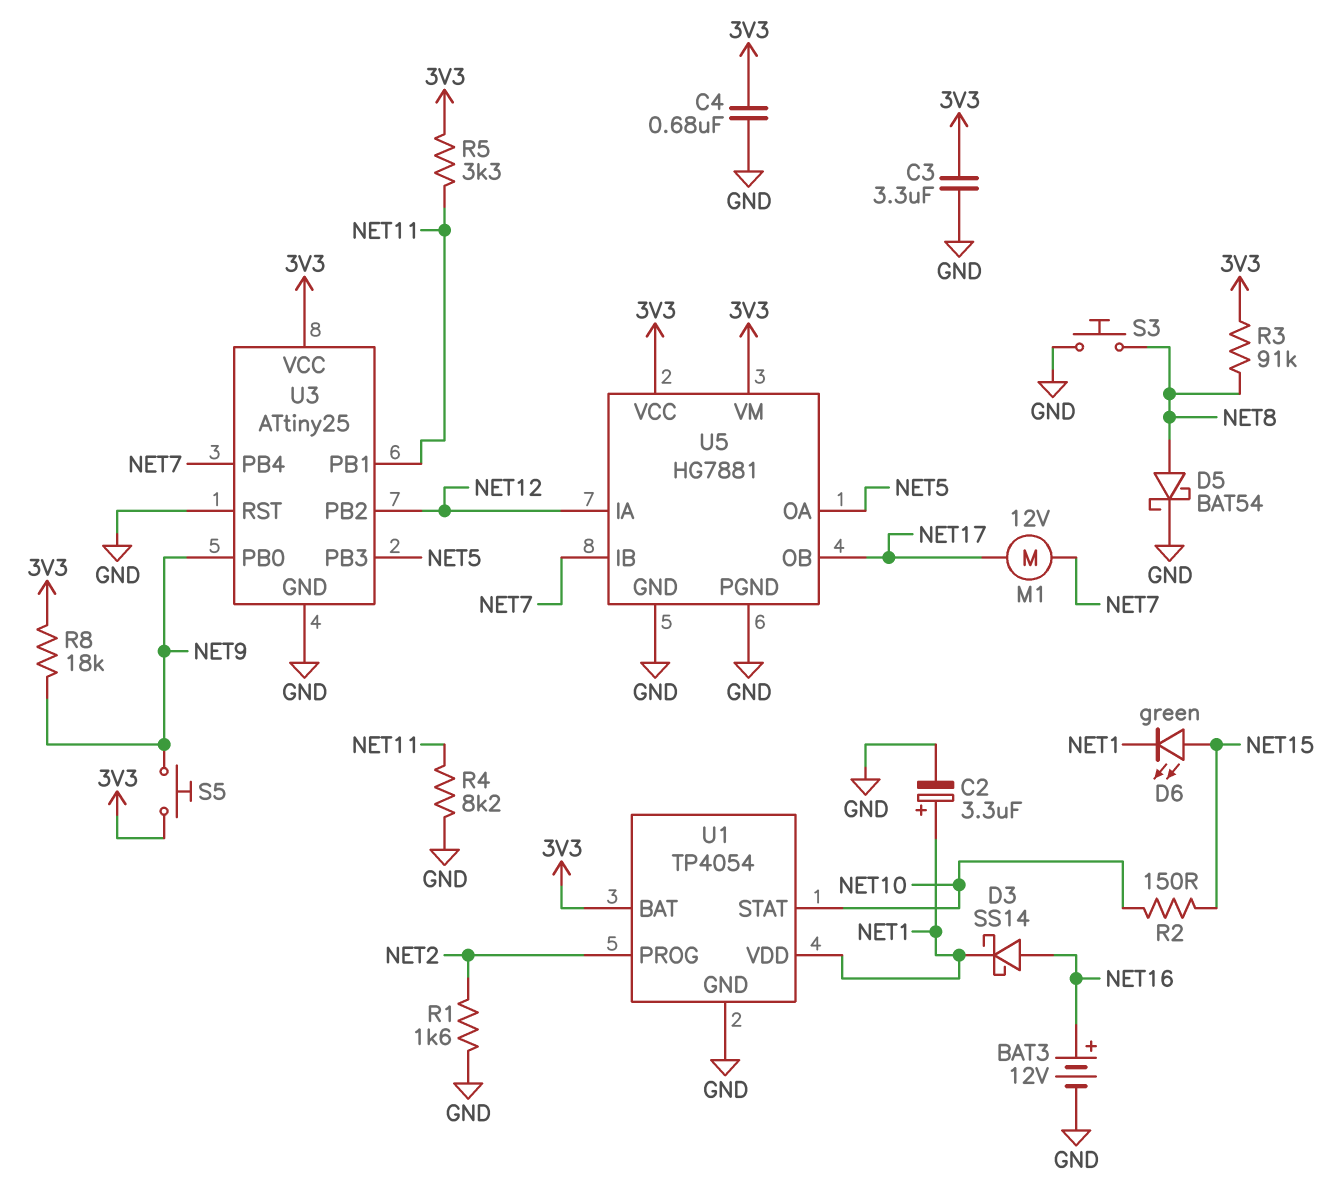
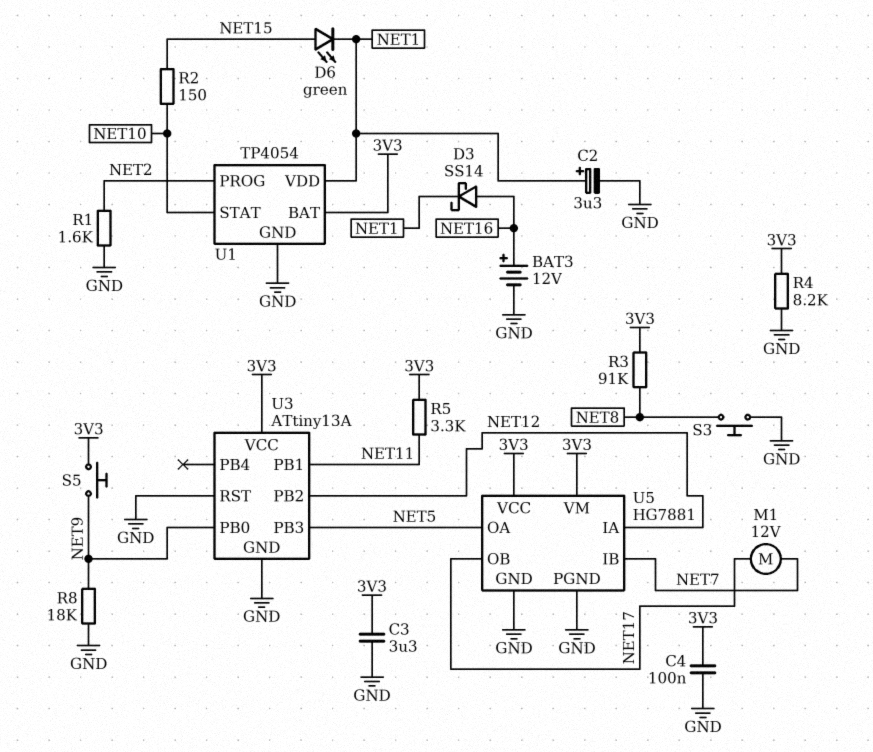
C4: 680nF (3V3, GND) -> 100nF (3V3, GND)
D5: schottky BAT54 (A NET8, K GND) -> none
R4: 8.2k (GND, NET11) -> 8.2k (3V3, GND)
R8: 18k (3V3, NET9) -> 18k (GND, NET9)
U3: ATtiny25 -> ATtiny13A
U3 pin PB4: NET7 -> none

